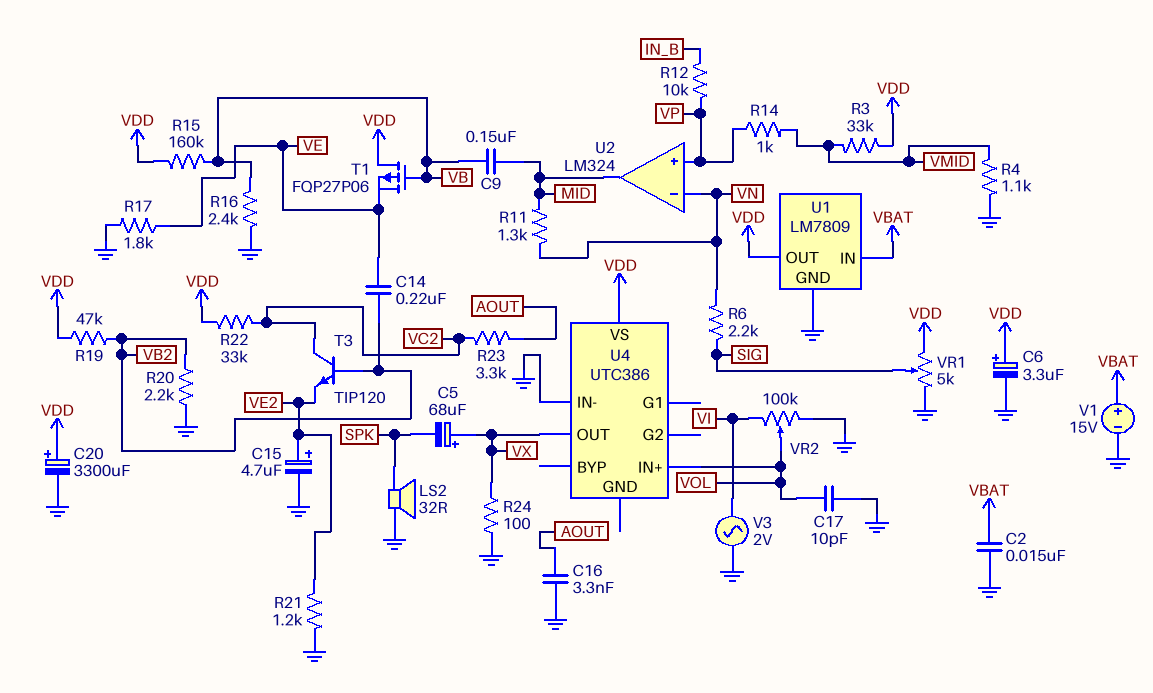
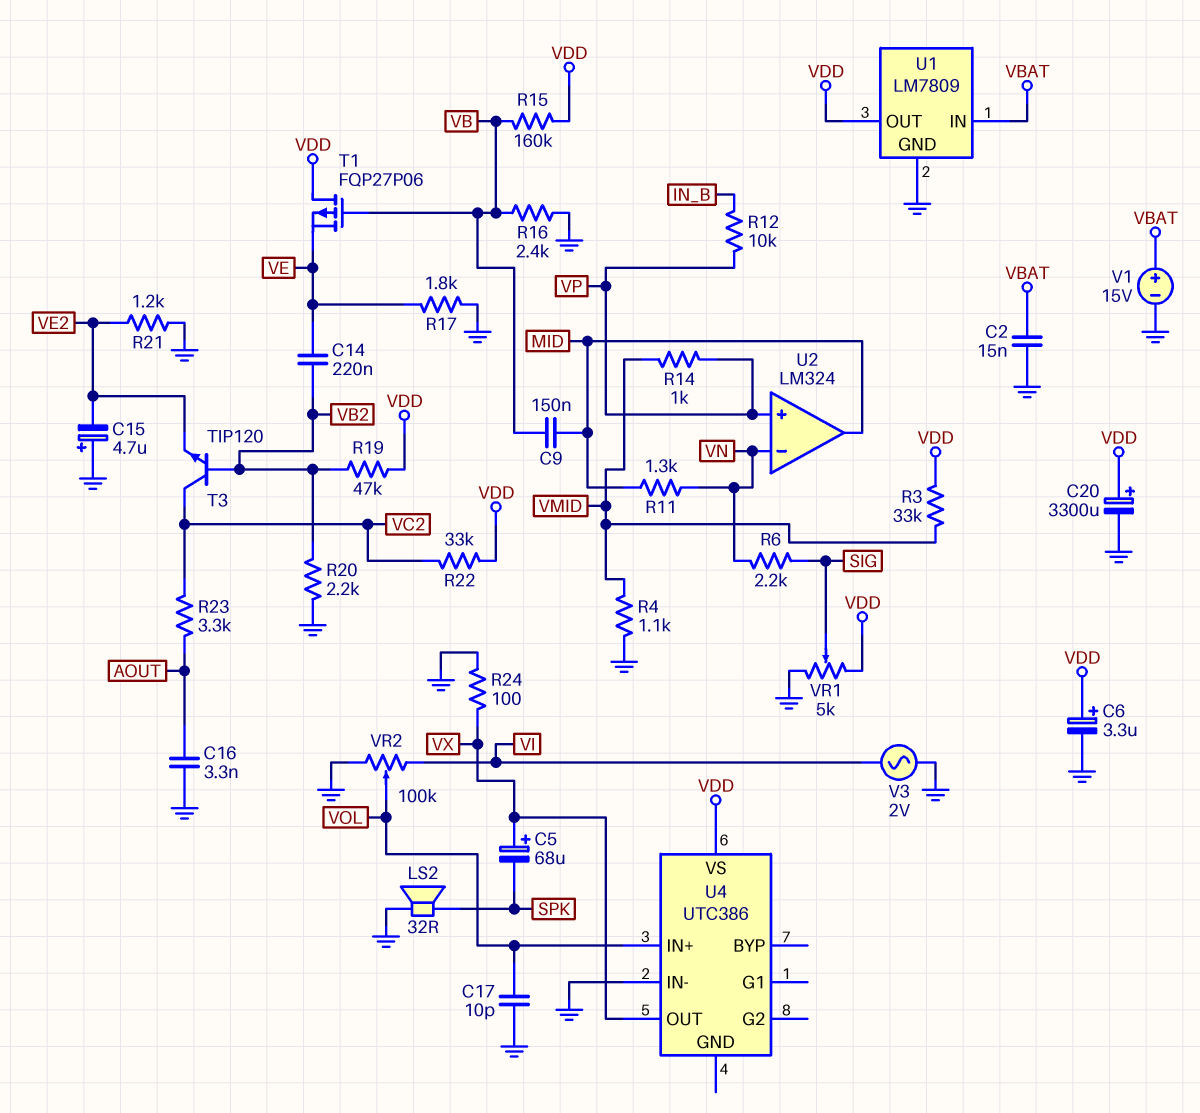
C15: 4.7uF (plus VE2, minus GND) -> 4.7uF (plus GND, minus VE2)

